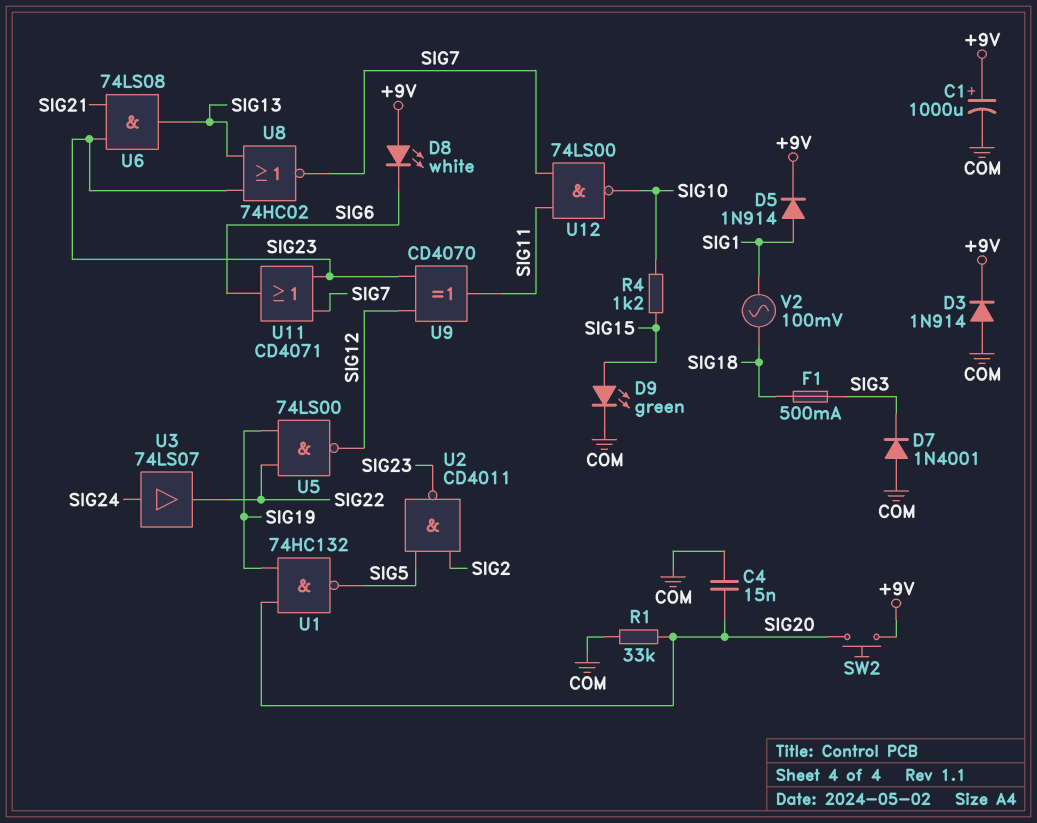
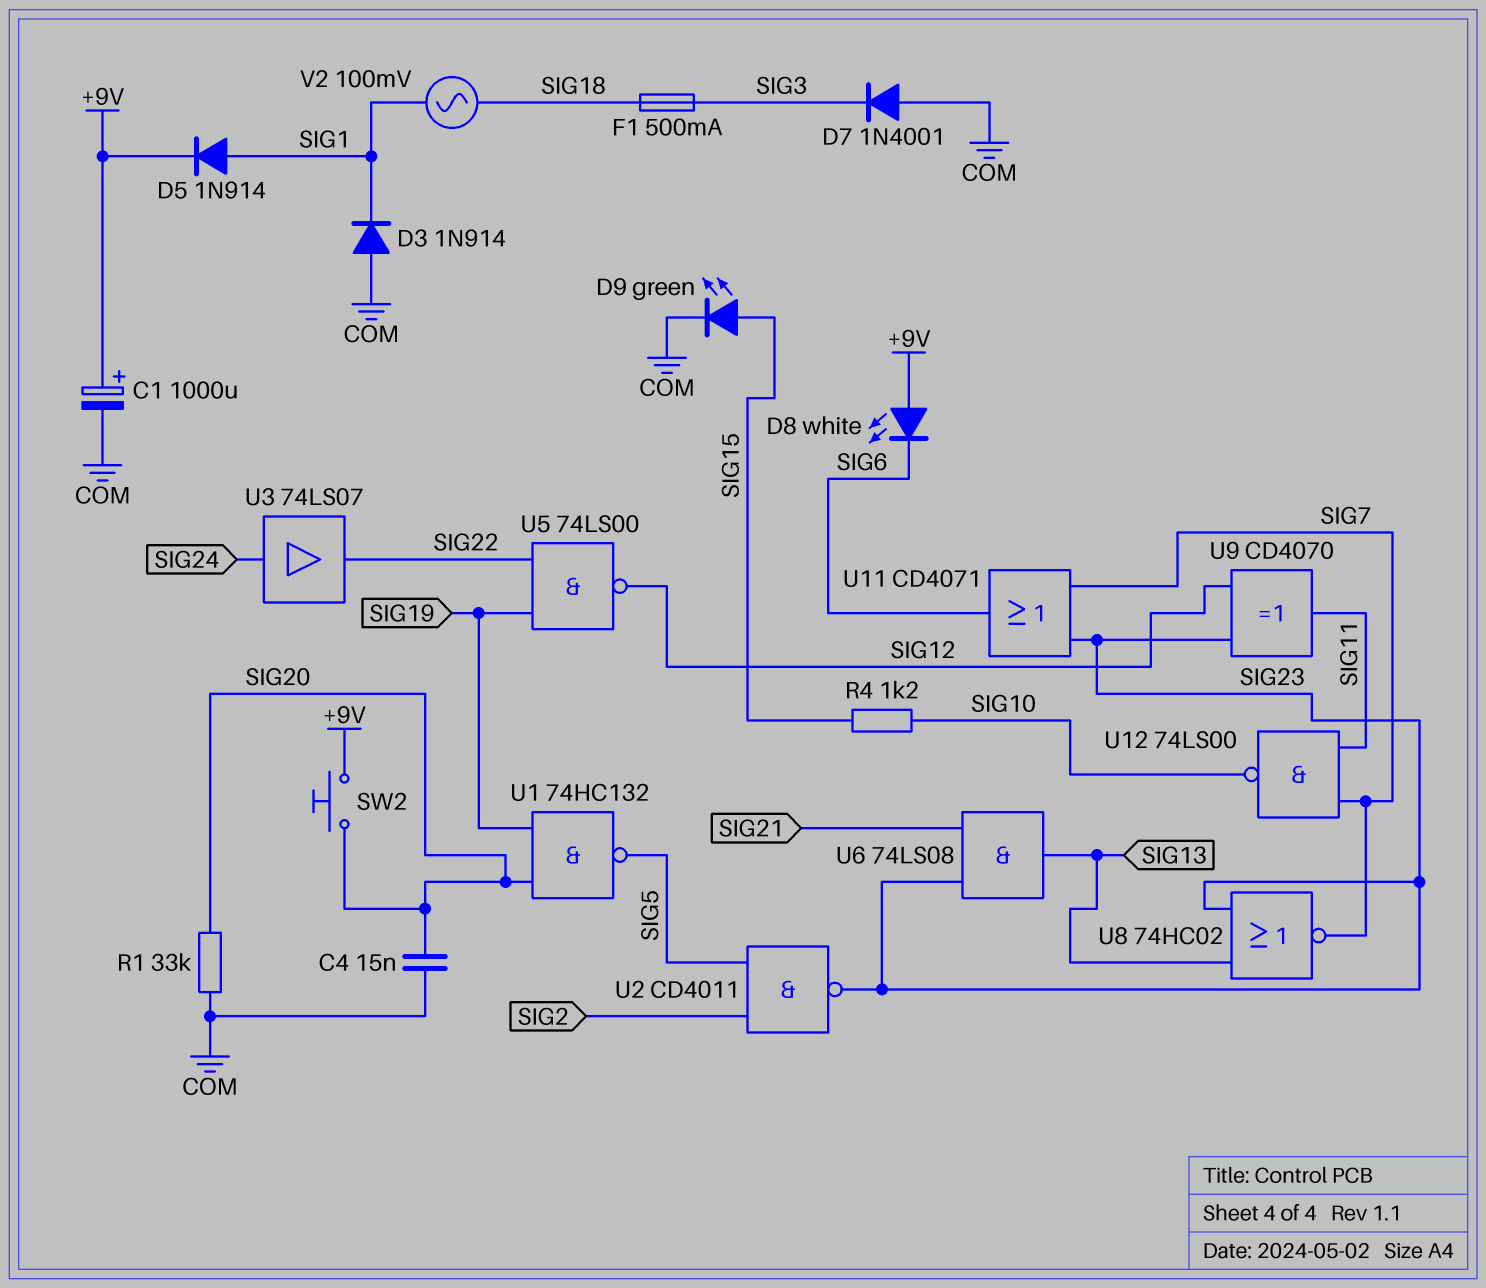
D3: diode 1N914 (A COM, K +9V) -> diode 1N914 (A COM, K SIG1)

